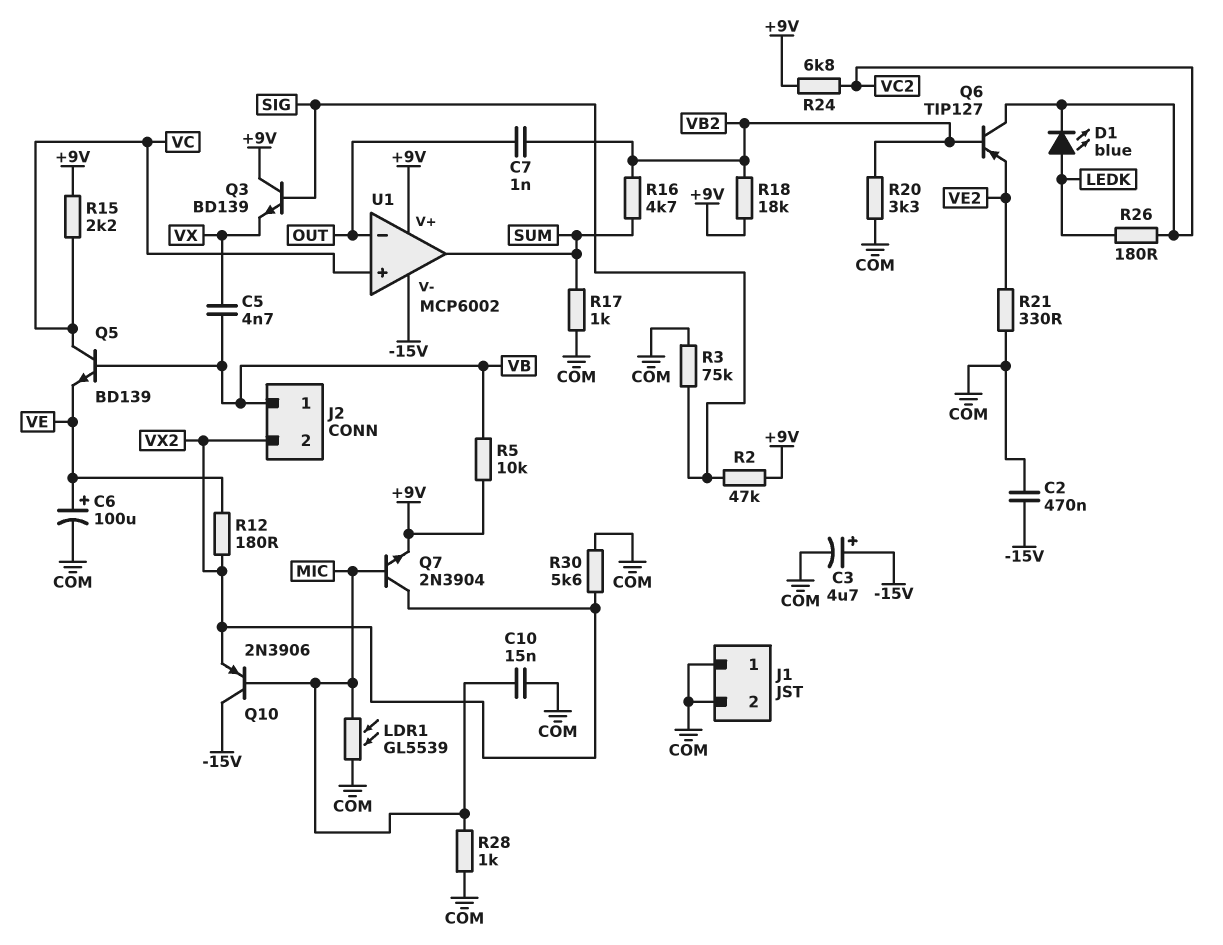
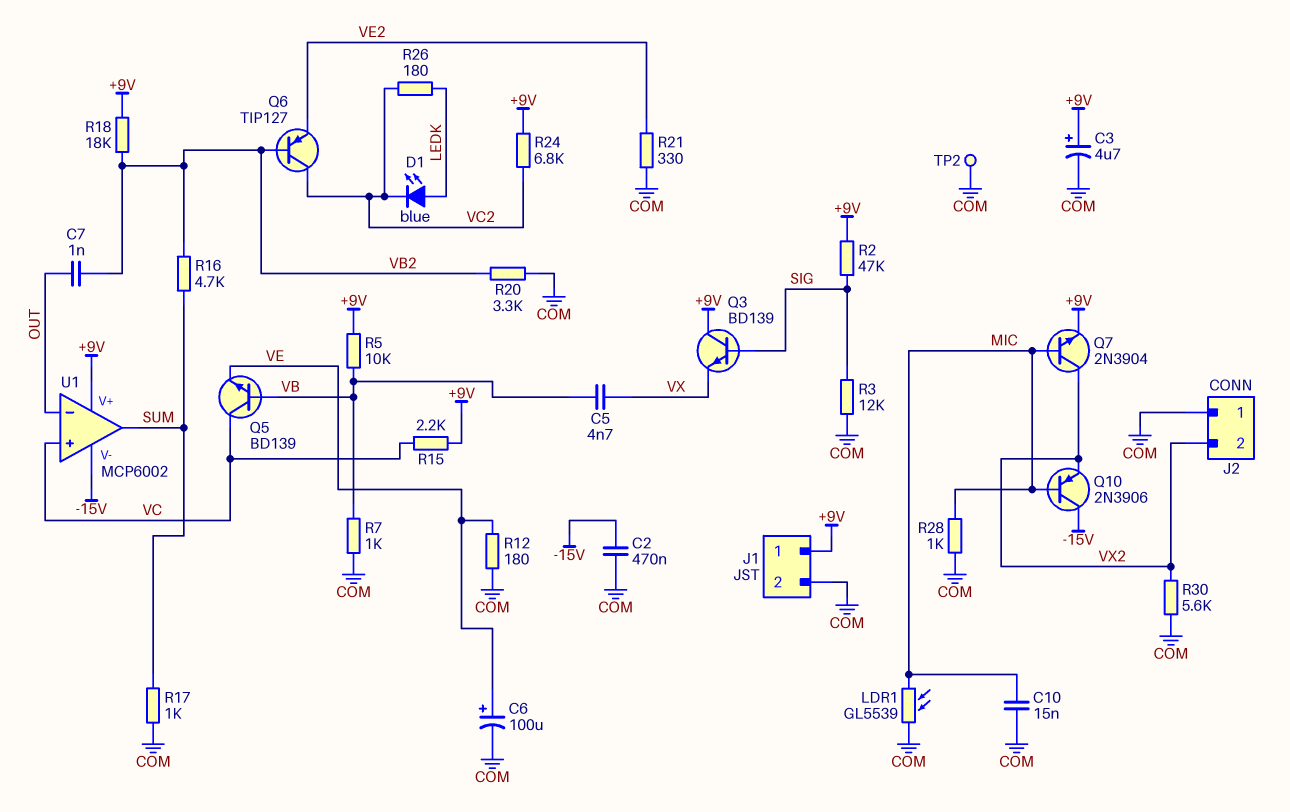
C3: 4.7uF (plus -15V, minus COM) -> 4.7uF (plus +9V, minus COM)
J1 pin 1: COM -> +9V
J2 pin 1: VB -> COM
R3: 75k (COM, SIG) -> 12k (COM, SIG)
R7: none -> 1k (COM, VB)
R12: 180 (VE, VX2) -> 180 (COM, VE)
TP2: none -> test point (COM)

